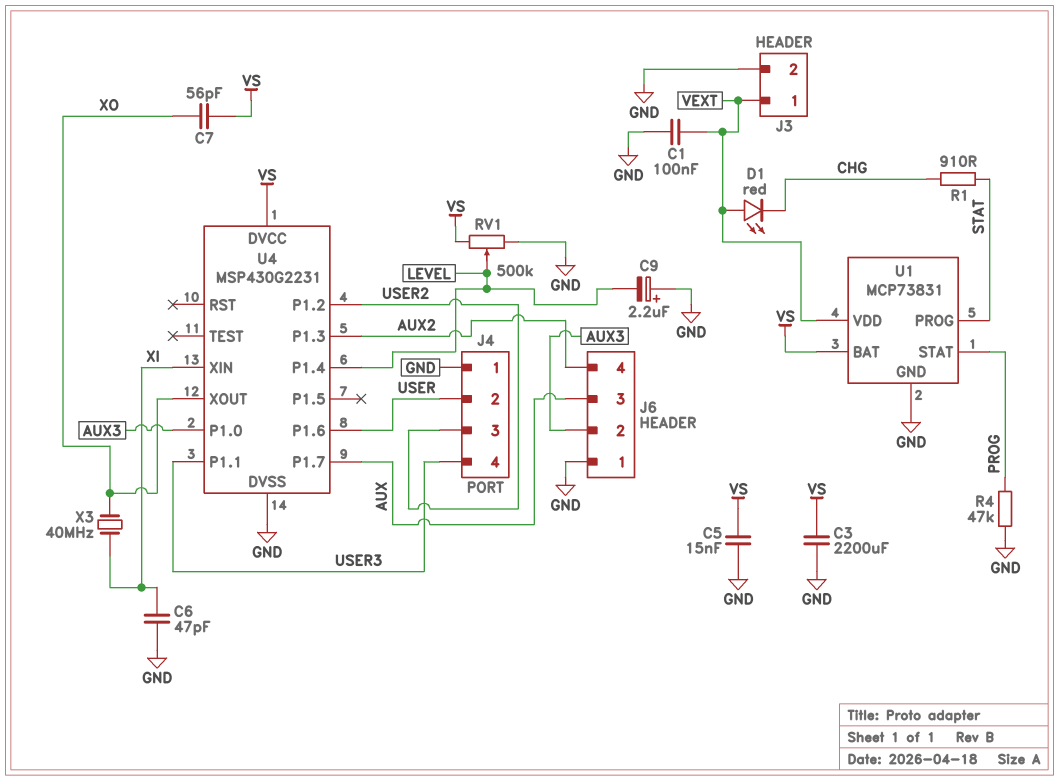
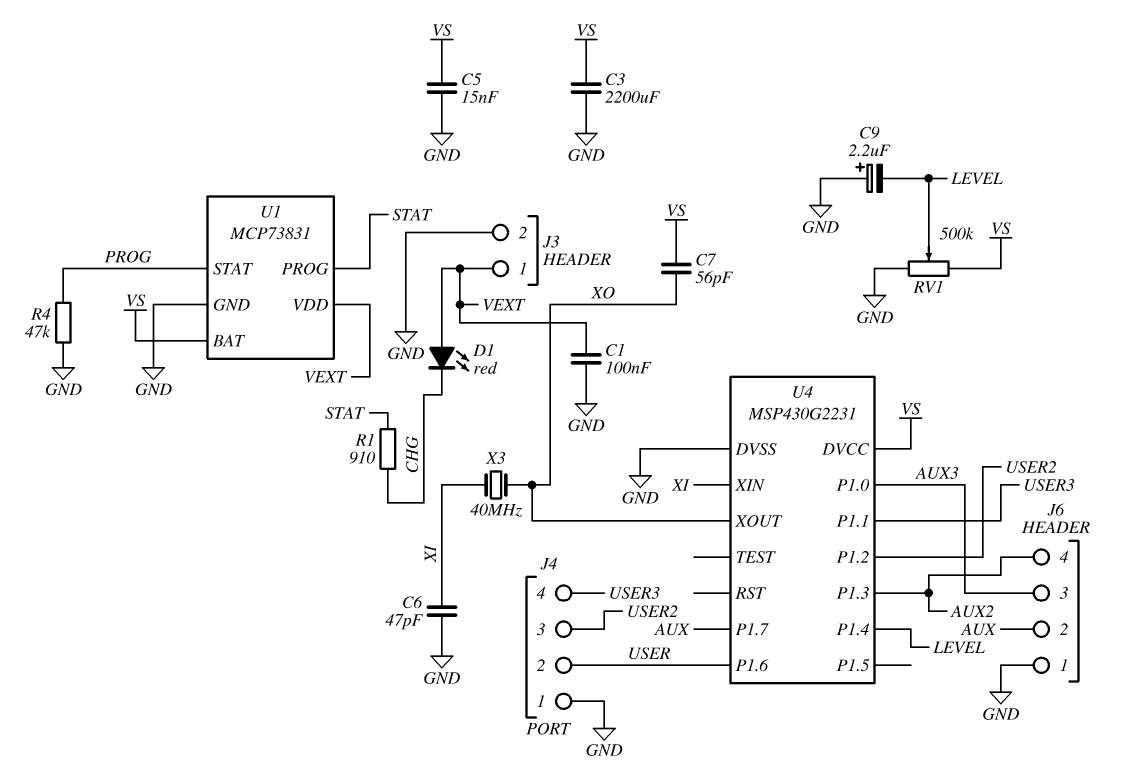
J6 pin 2: AUX3 -> AUX
J6 pin 3: AUX -> AUX3

